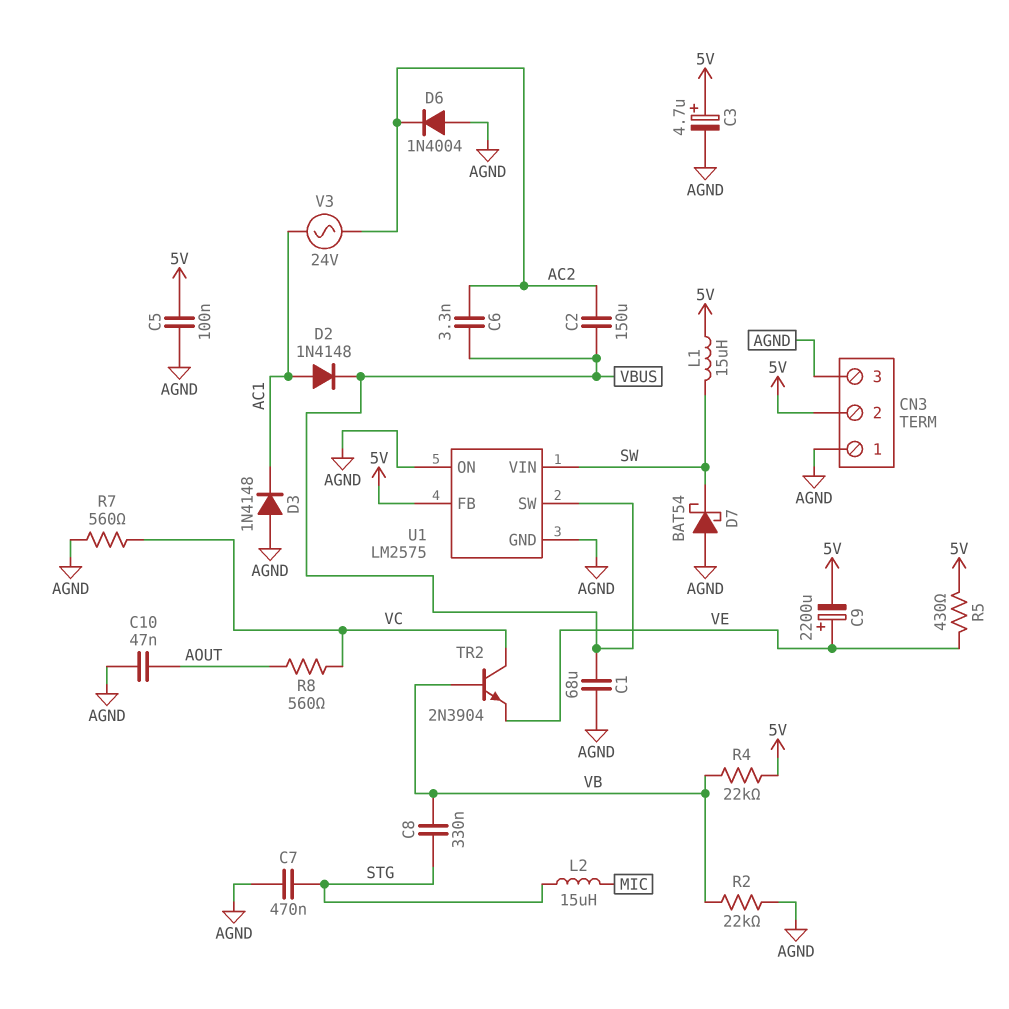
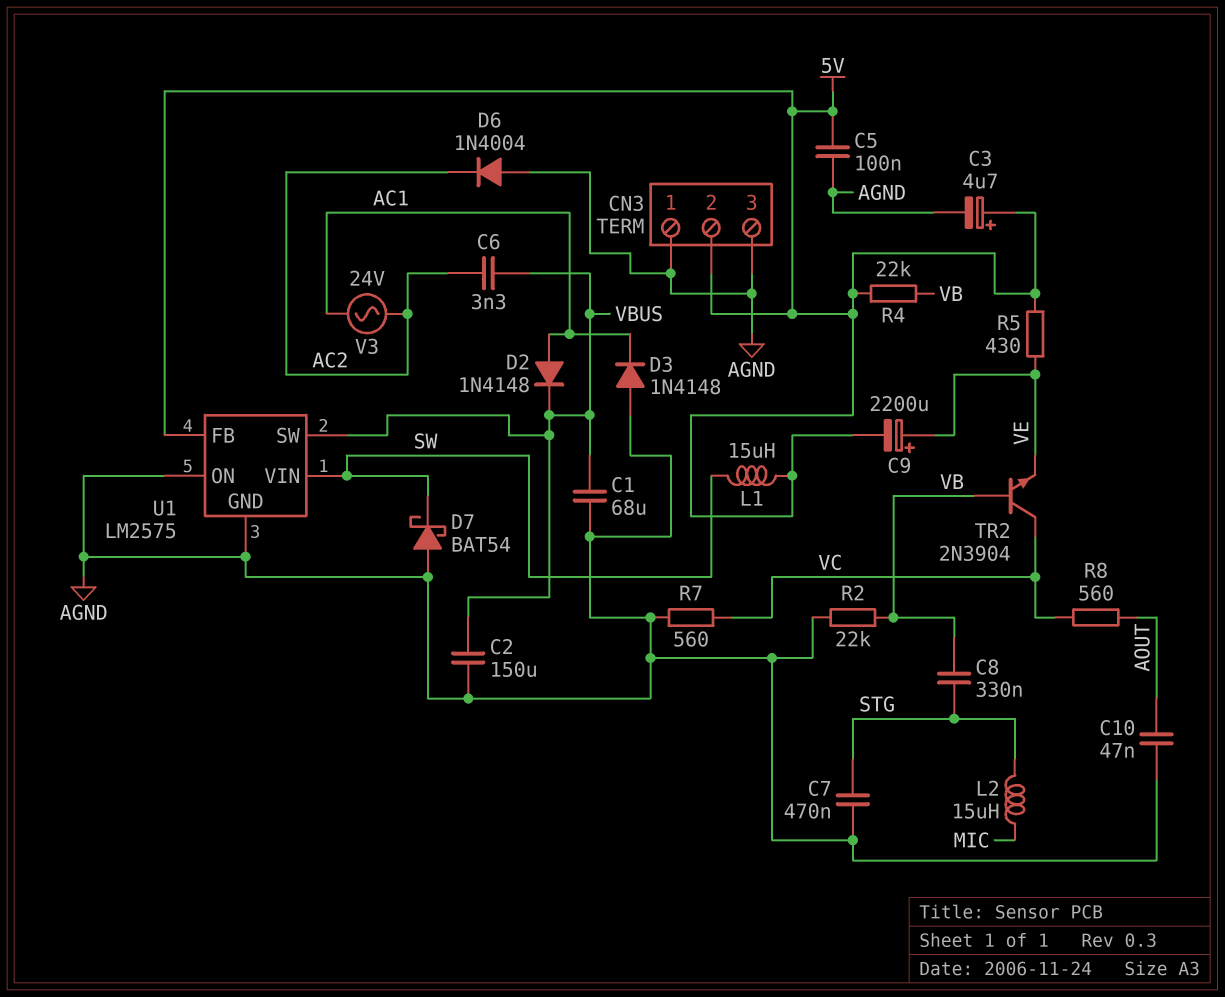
C2: 150uF (AC2, VBUS) -> 150uF (AGND, VBUS)

